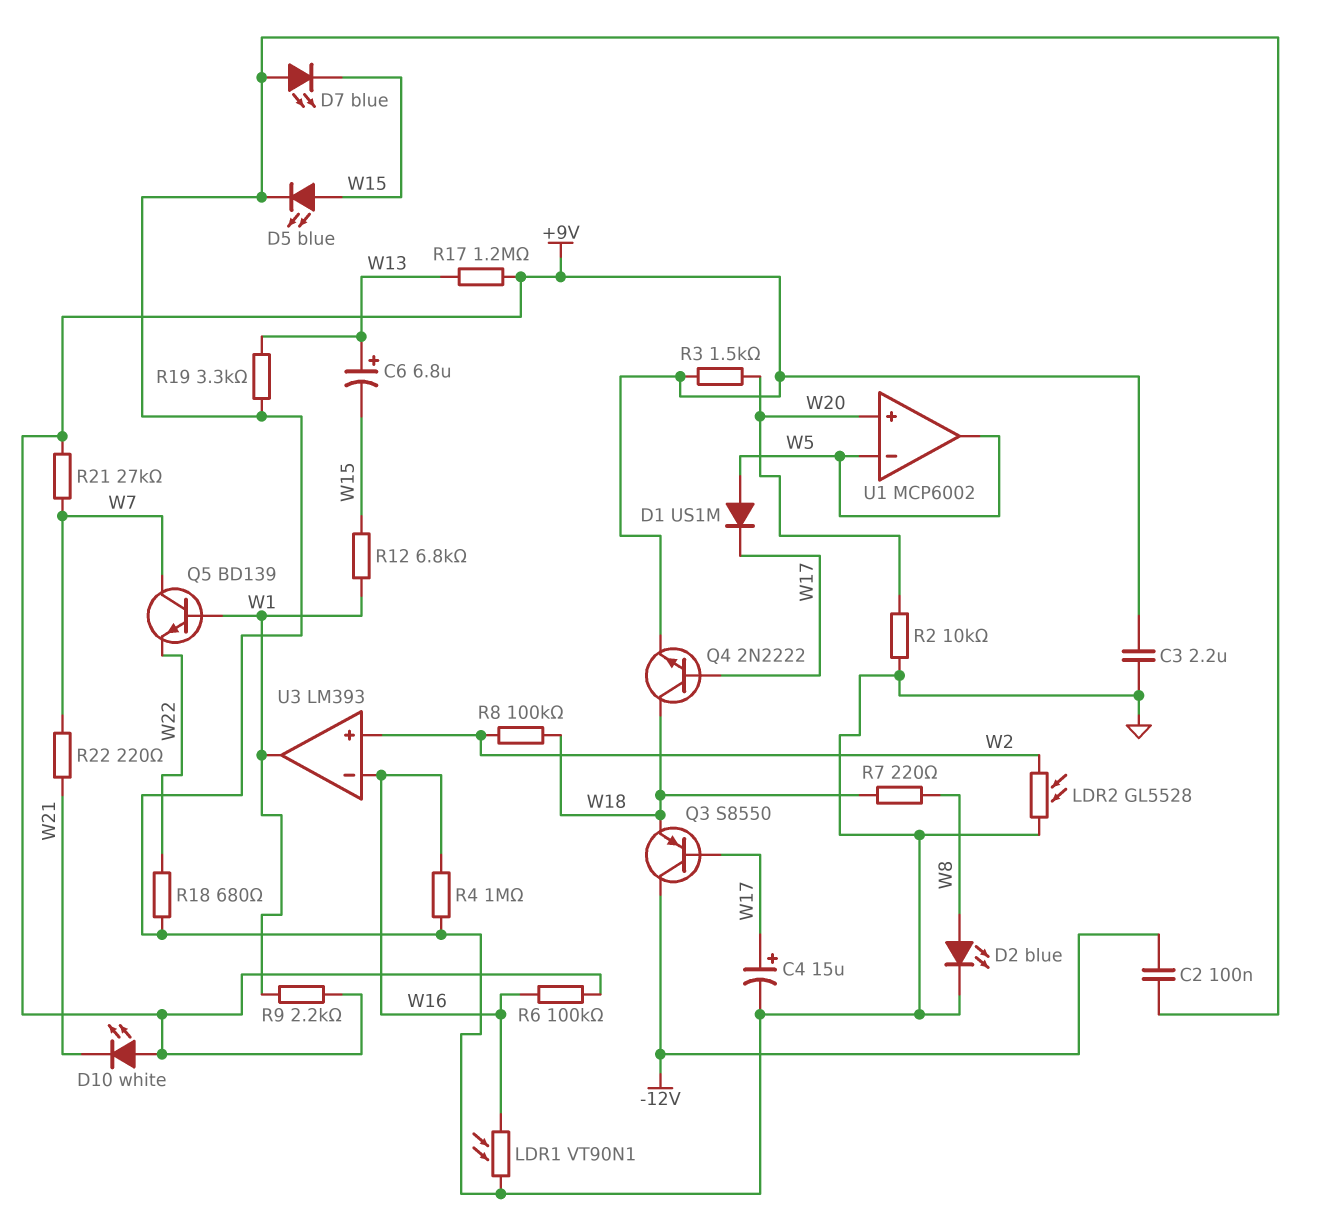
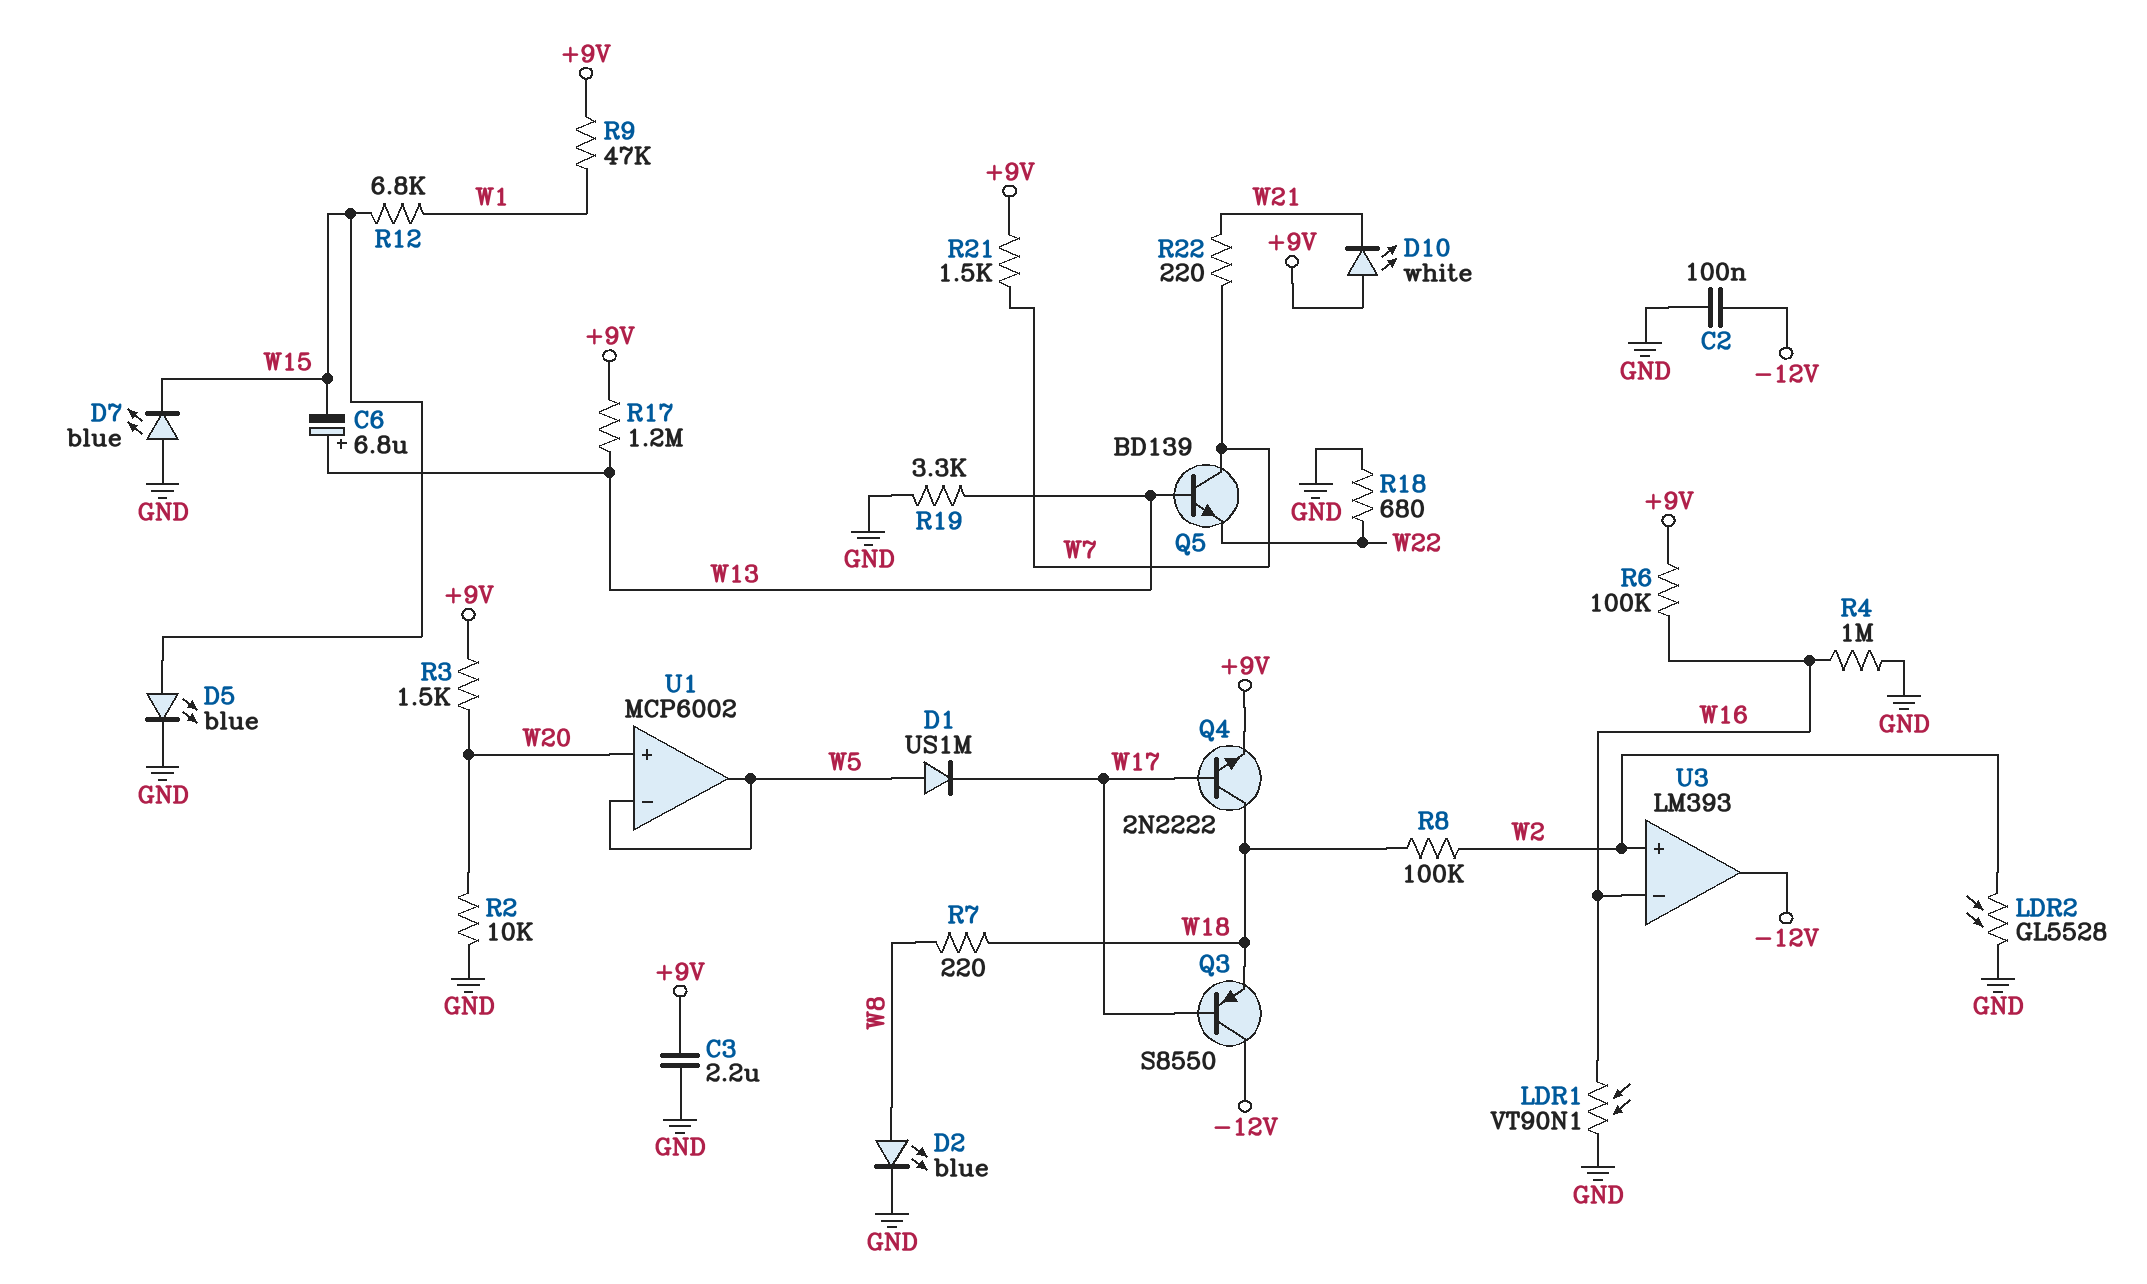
C4: 15uF (plus W17, minus GND) -> none
Q5: NPN BD139 (B W1, C W7, E W22) -> NPN BD139 (B W13, C W7, E W22)
R9: 2.2k (+9V, W1) -> 47k (+9V, W1)
R21: 27k (+9V, W7) -> 1.5k (+9V, W7)
U3 pin out: W1 -> -12V

